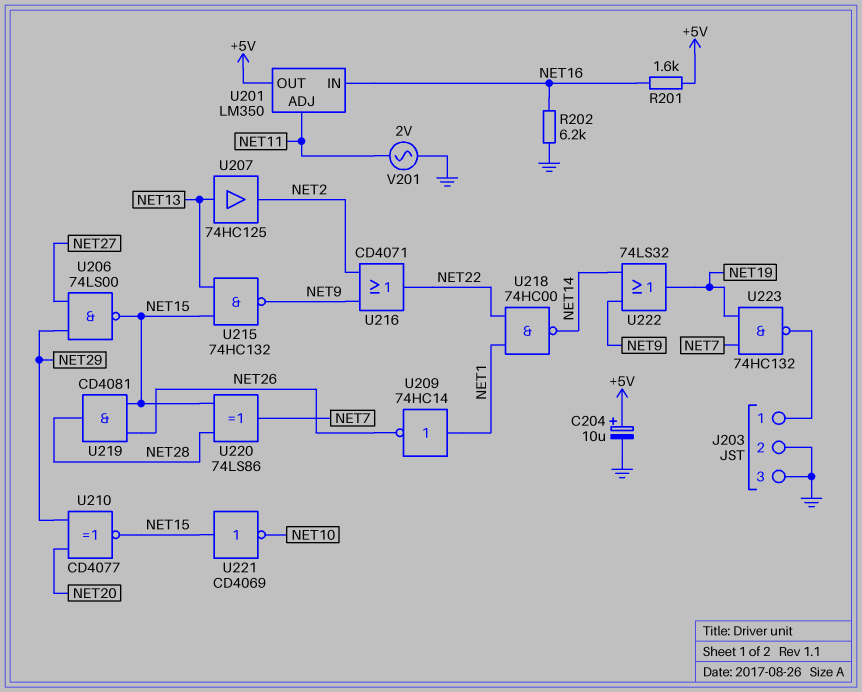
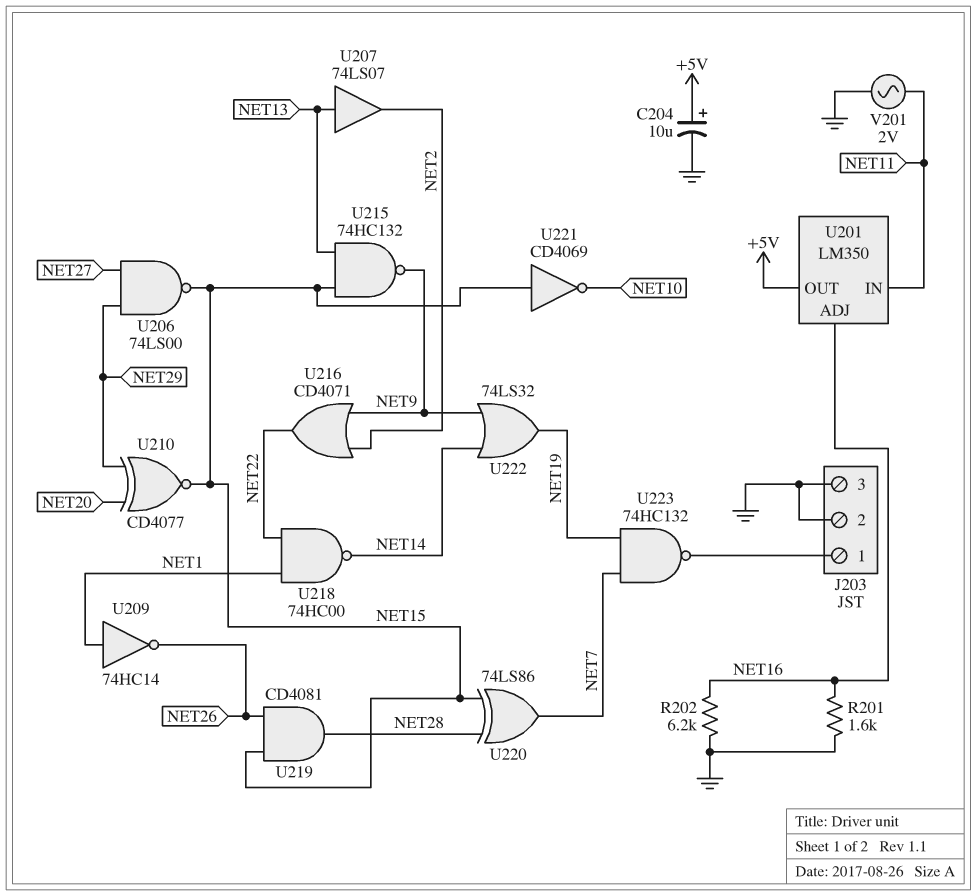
R201: 1.6k (+5V, NET16) -> 1.6k (GND, NET16)
U201 pin ADJ: NET11 -> NET16
U201 pin IN: NET16 -> NET11
U207: buffer 74HC125 (in NET13, out NET2) -> buffer 74LS07 (in NET13, out NET2)

